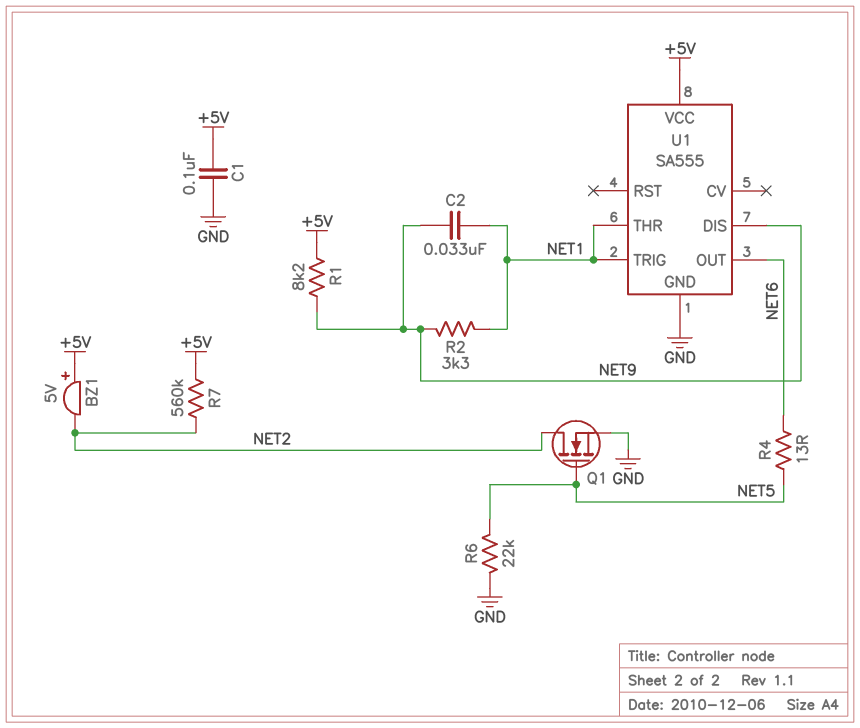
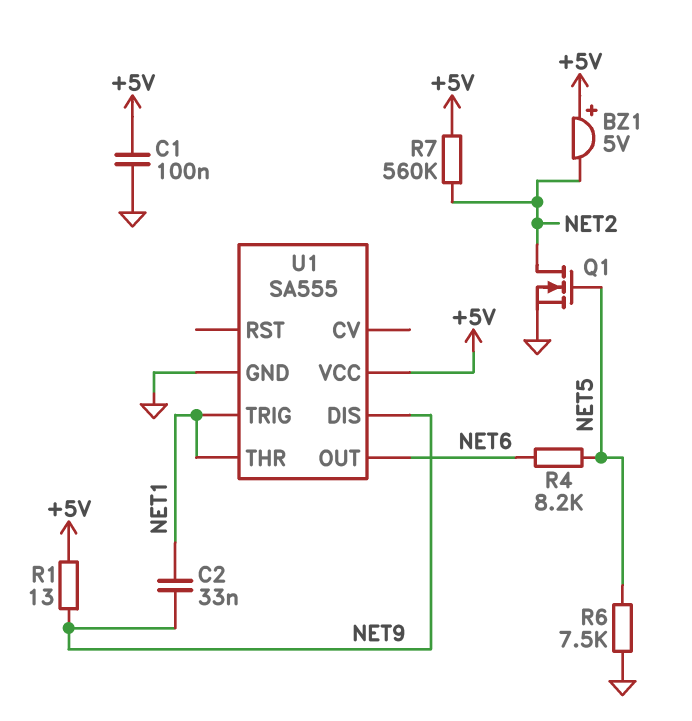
R1: 8.2k (+5V, NET9) -> 13 (+5V, NET9)
R2: 3.3k (NET1, NET9) -> none
R4: 13 (NET5, NET6) -> 8.2k (NET5, NET6)
R6: 22k (GND, NET5) -> 7.5k (GND, NET5)

